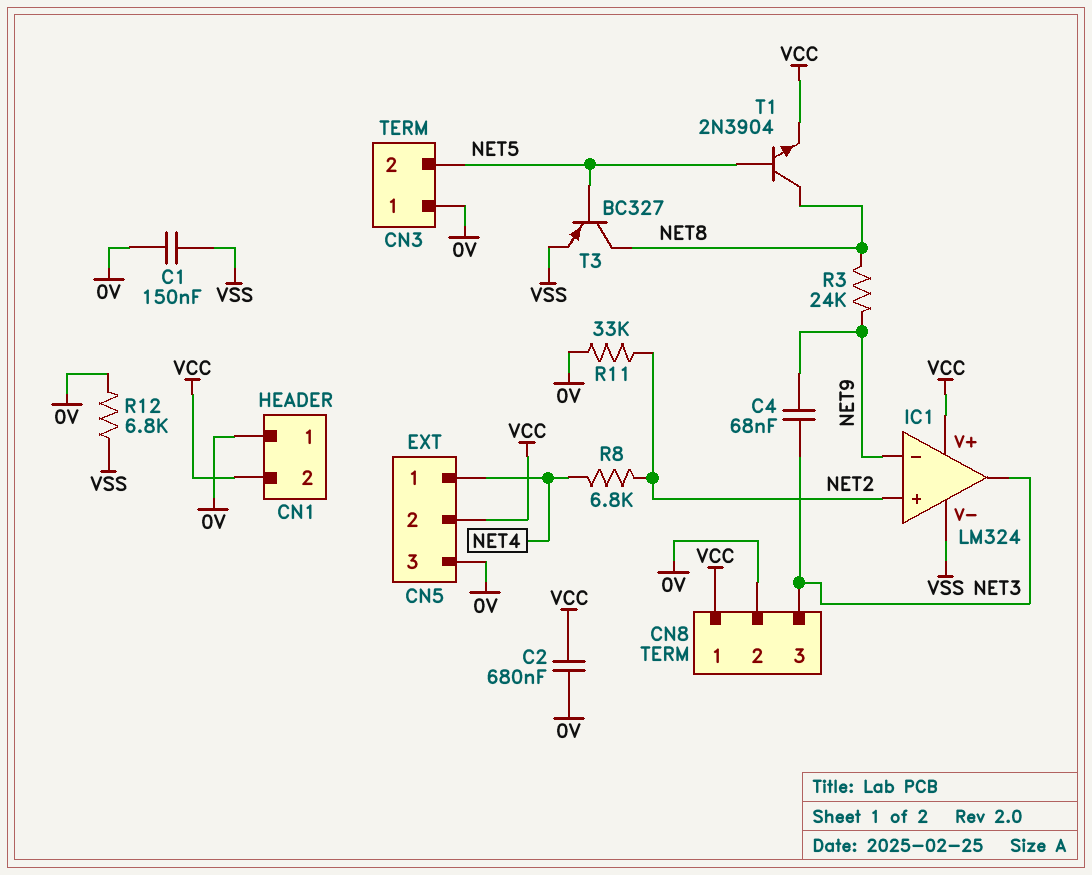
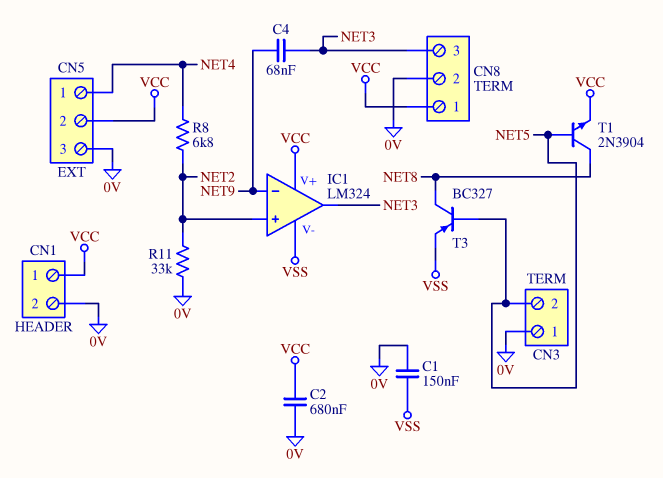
CN1 pin 1: 0V -> VCC
CN1 pin 2: VCC -> 0V
R3: 24k (NET8, NET9) -> none
R12: 6.8k (0V, VSS) -> none

